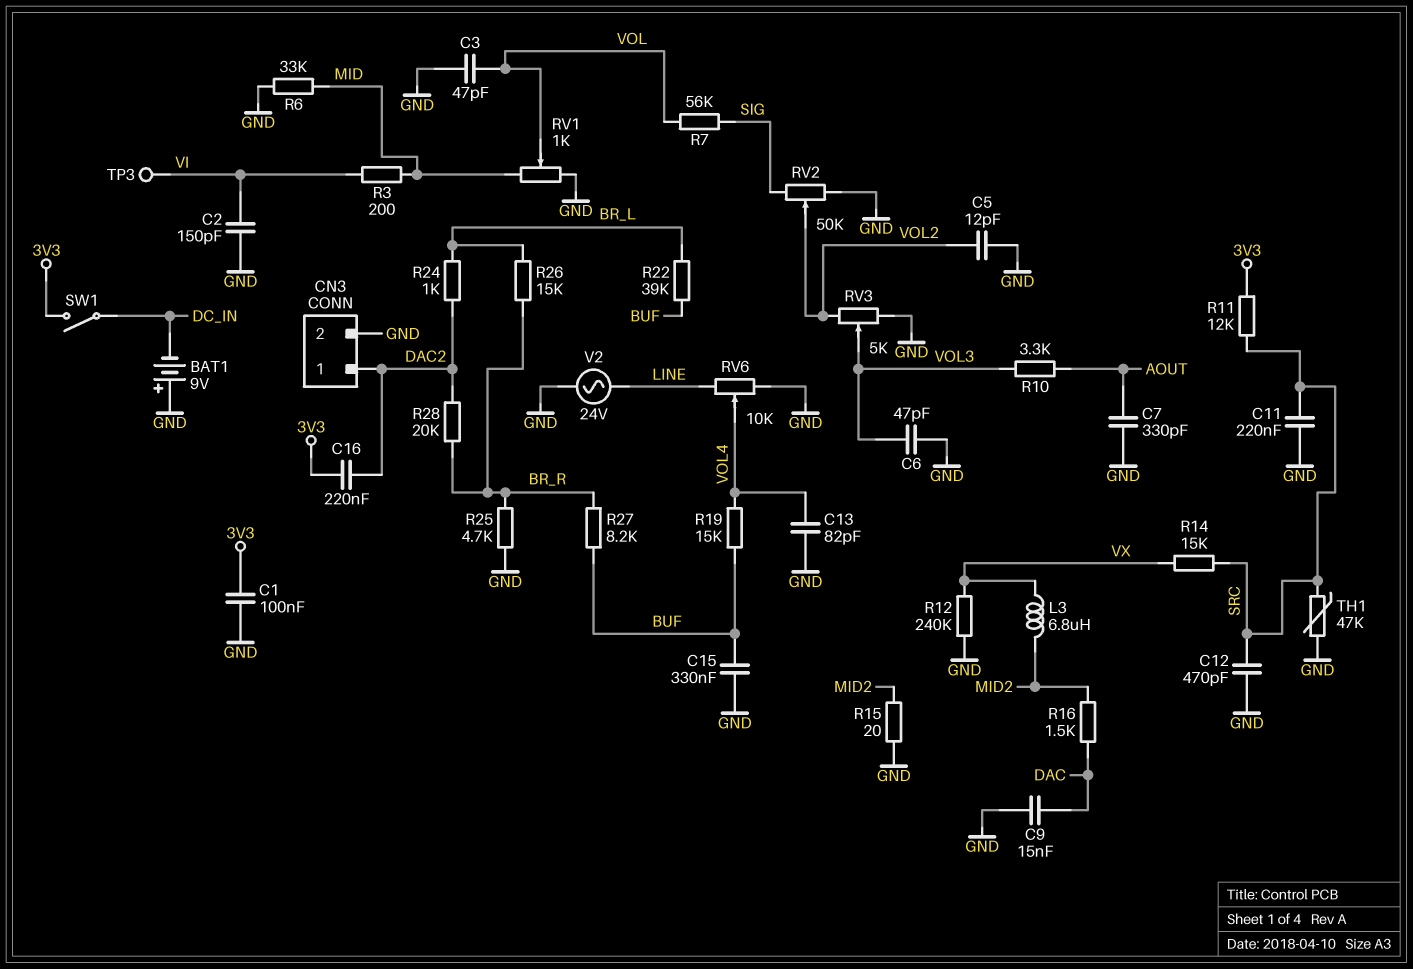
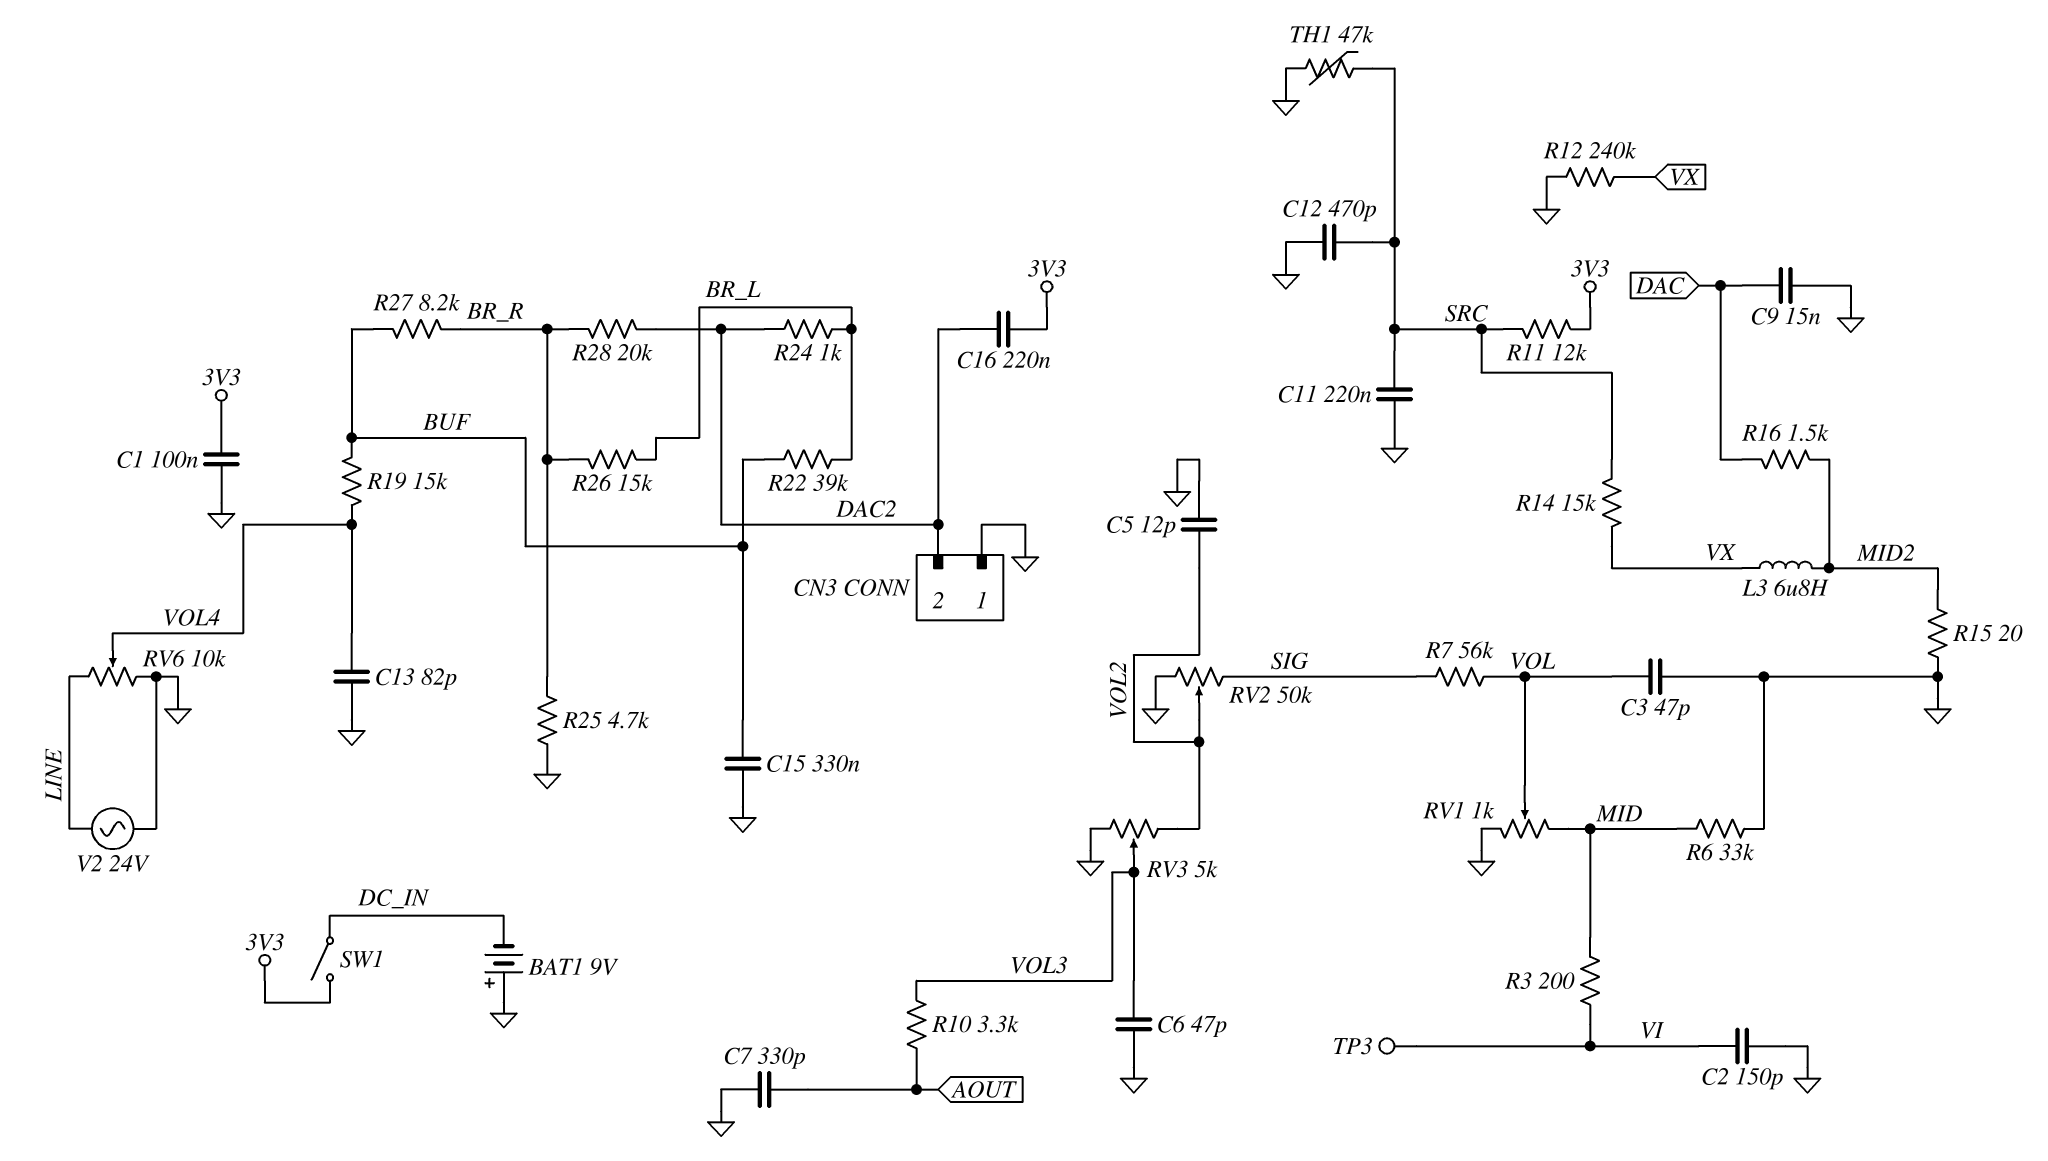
CN3 pin 1: DAC2 -> GND
CN3 pin 2: GND -> DAC2

